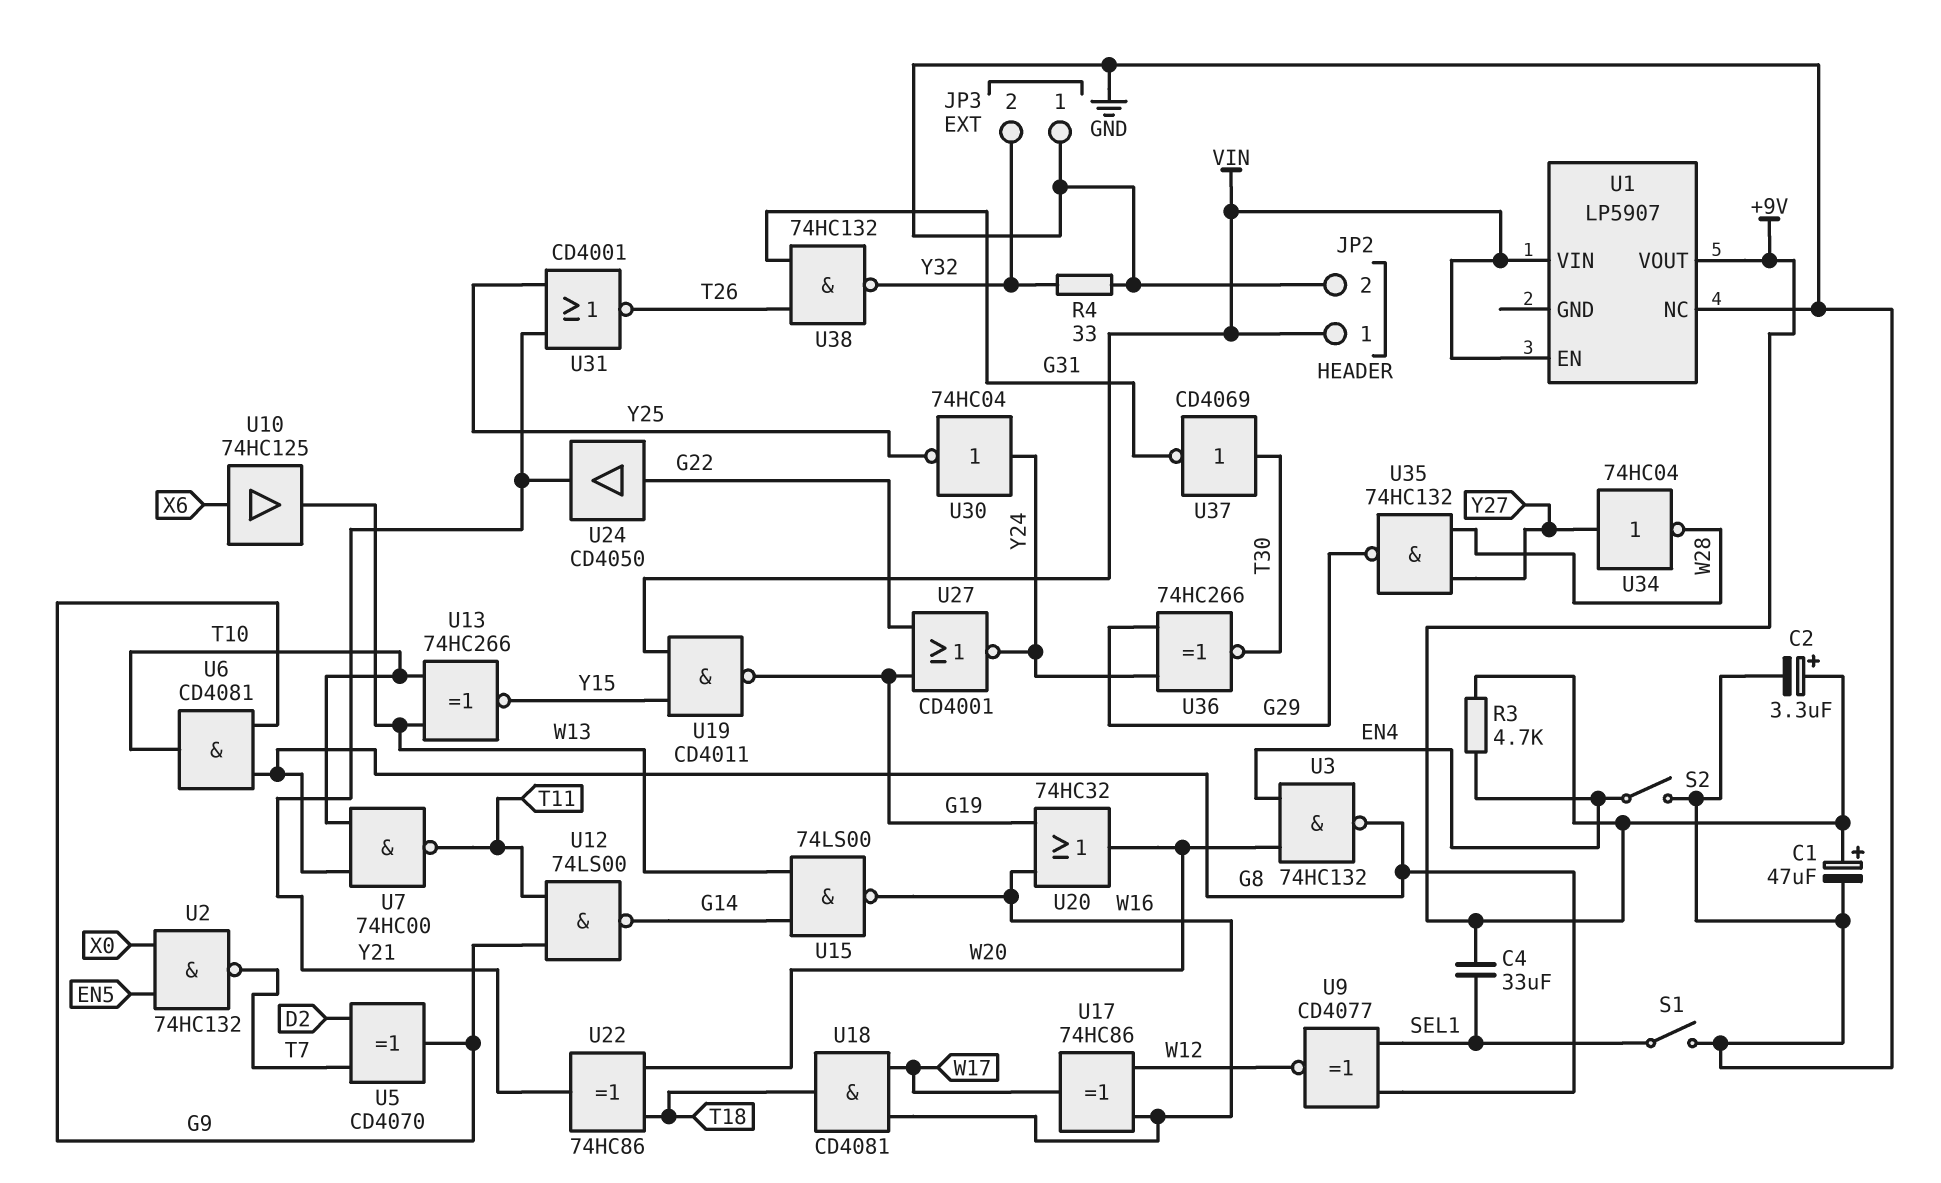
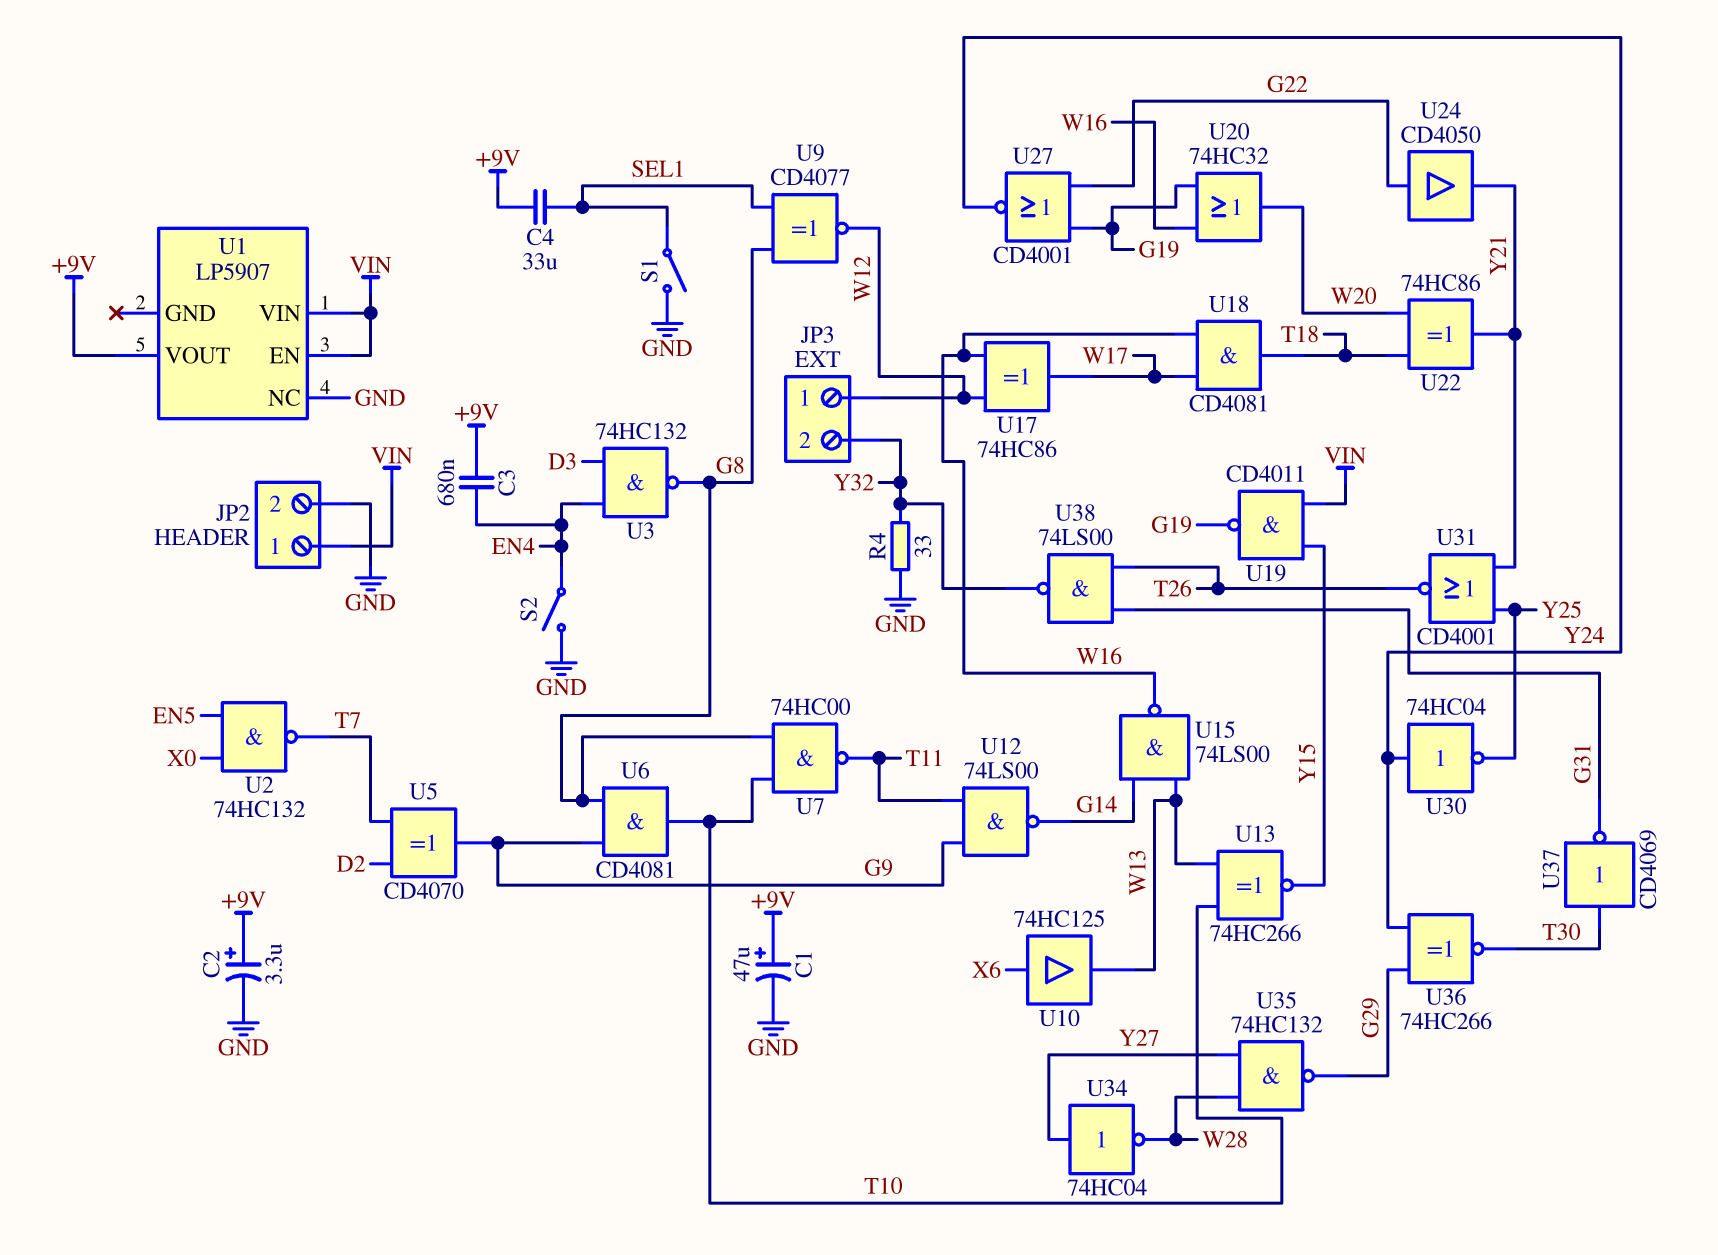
C3: none -> 680nF (+9V, EN4)
JP3 pin 1: GND -> W12
R3: 4.7k (+9V, EN4) -> none
U3: NAND 74HC132 (in EN4, in W20, out G8) -> NAND 74HC132 (in D3, in EN4, out G8)
U38: NAND 74HC132 (in G31, in T26, out Y32) -> NAND 74LS00 (in G31, in T26, out Y32)

